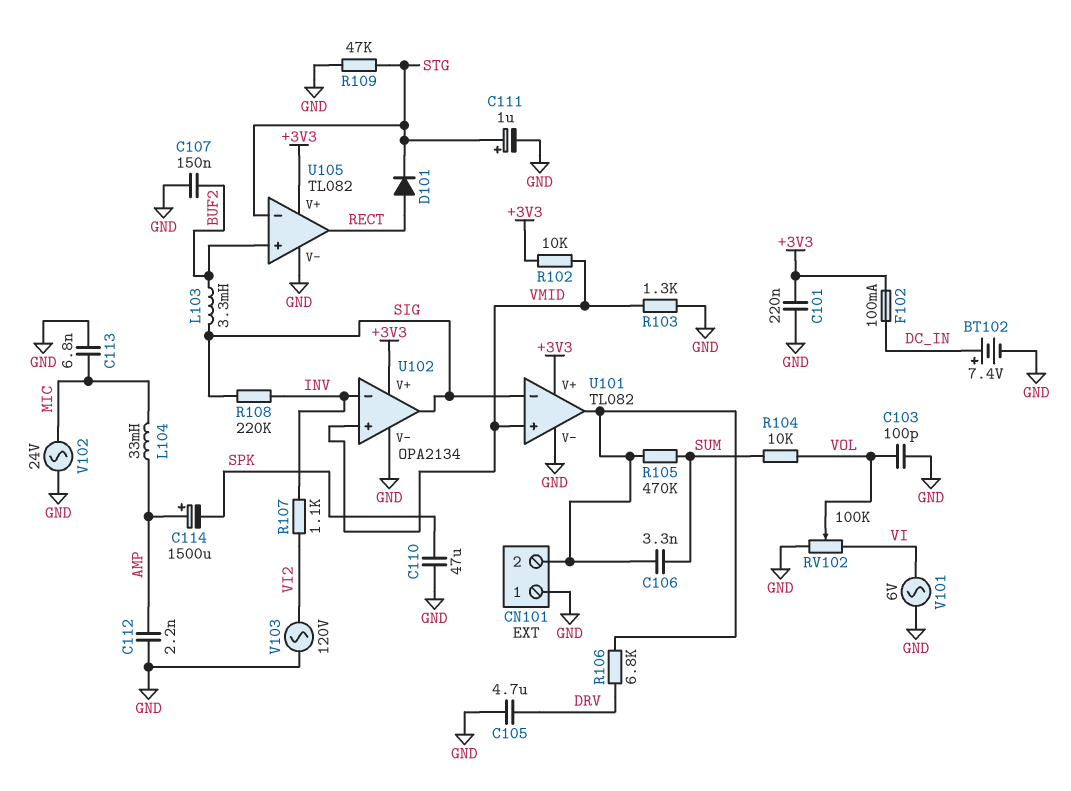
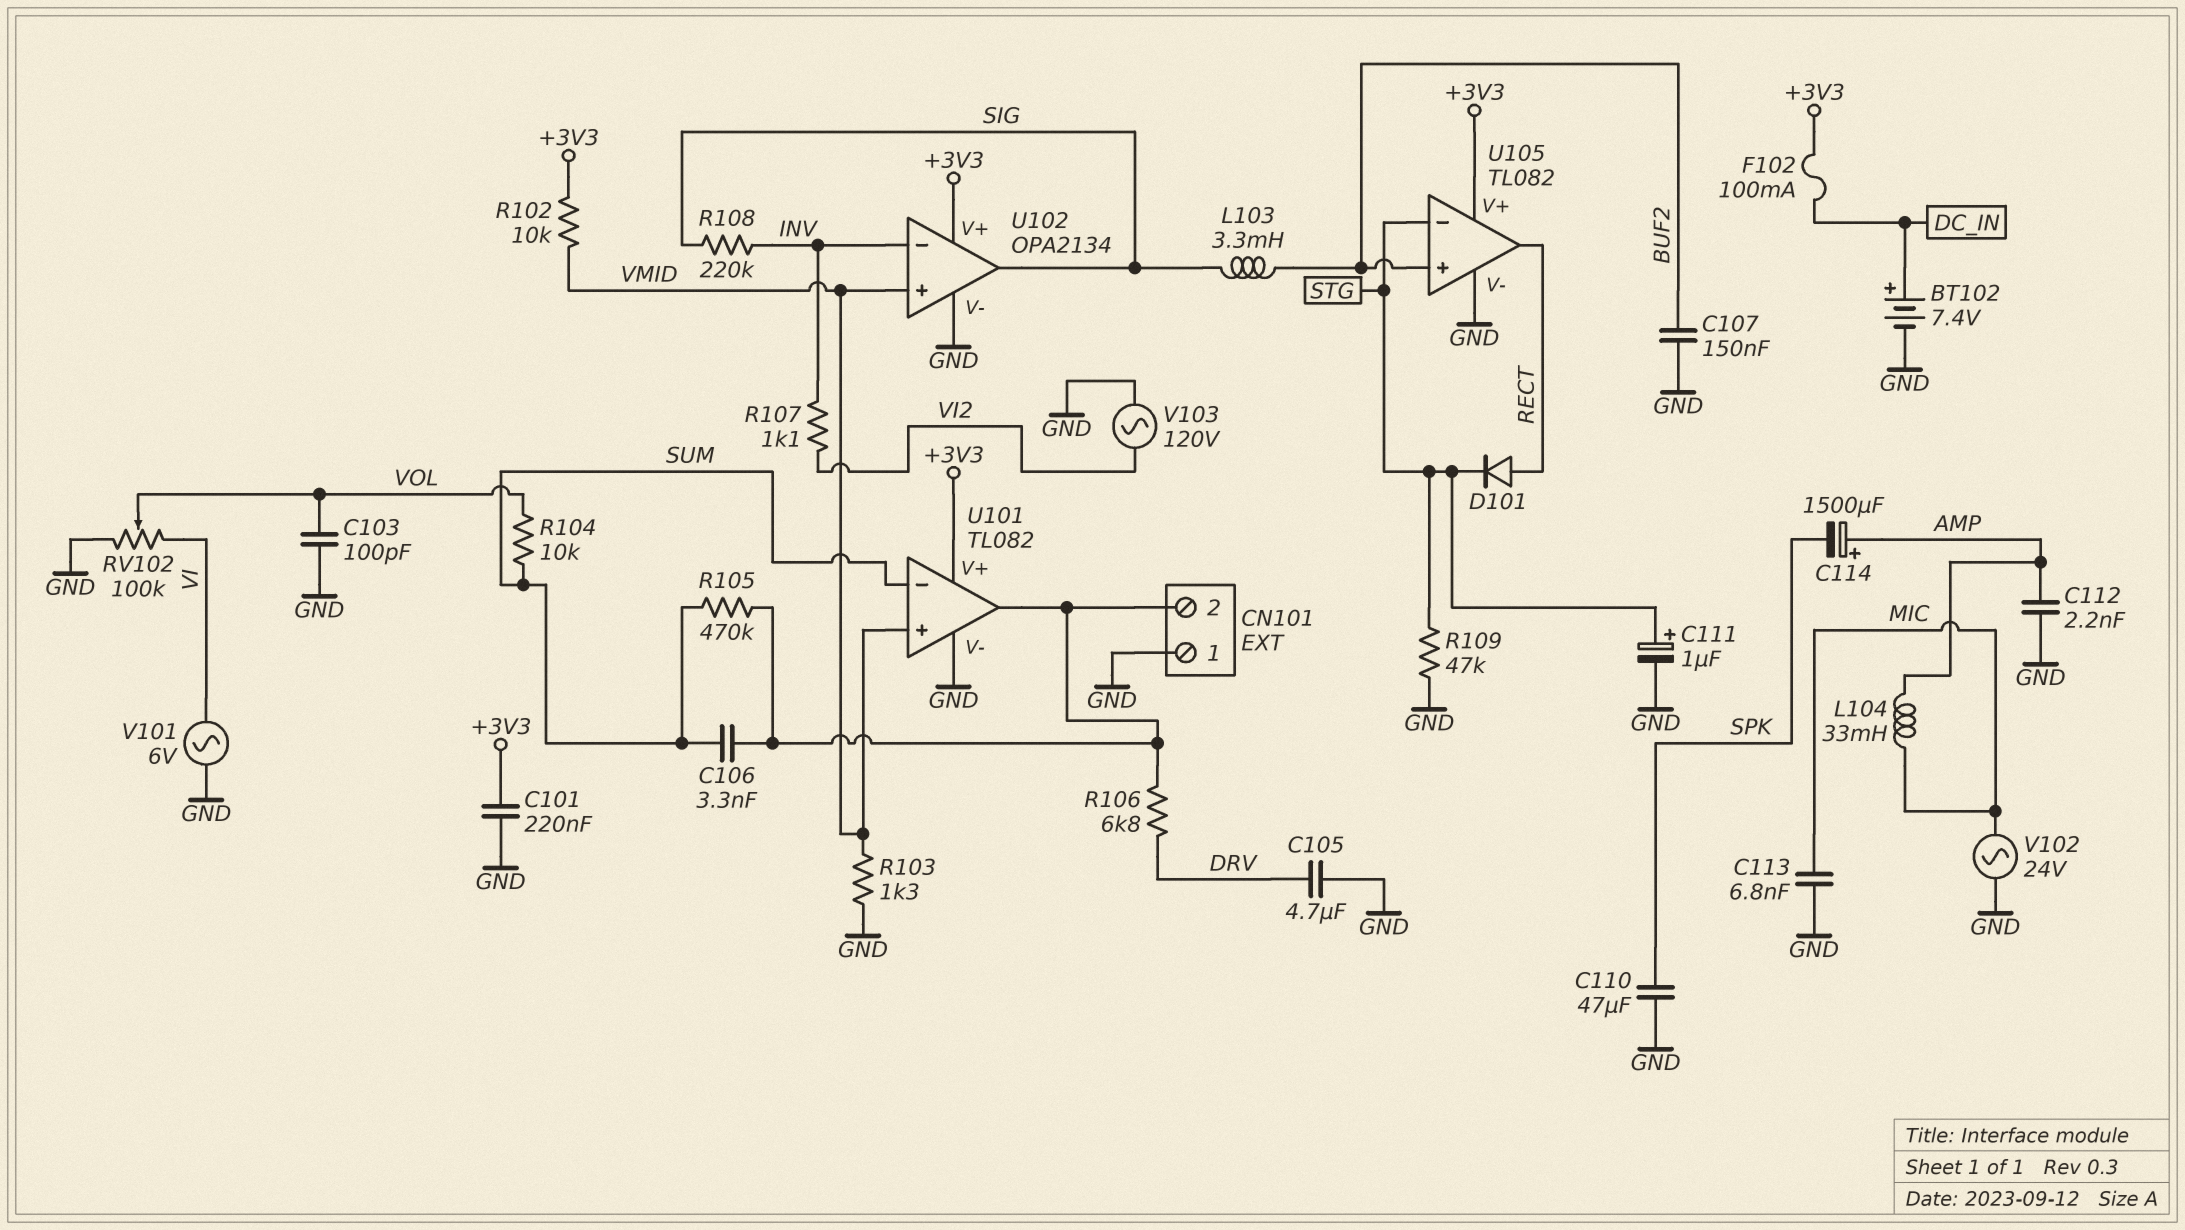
U101 pin in-: SIG -> SUM

